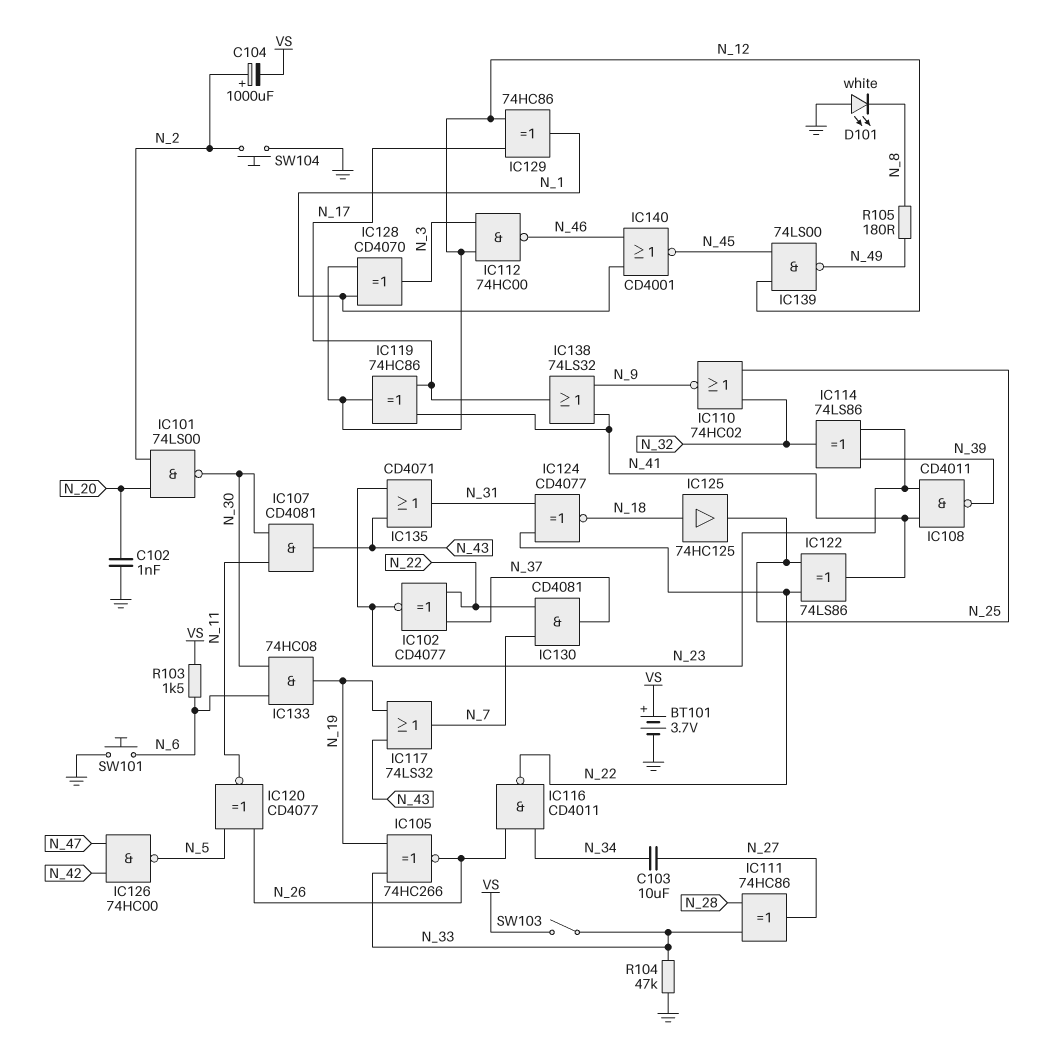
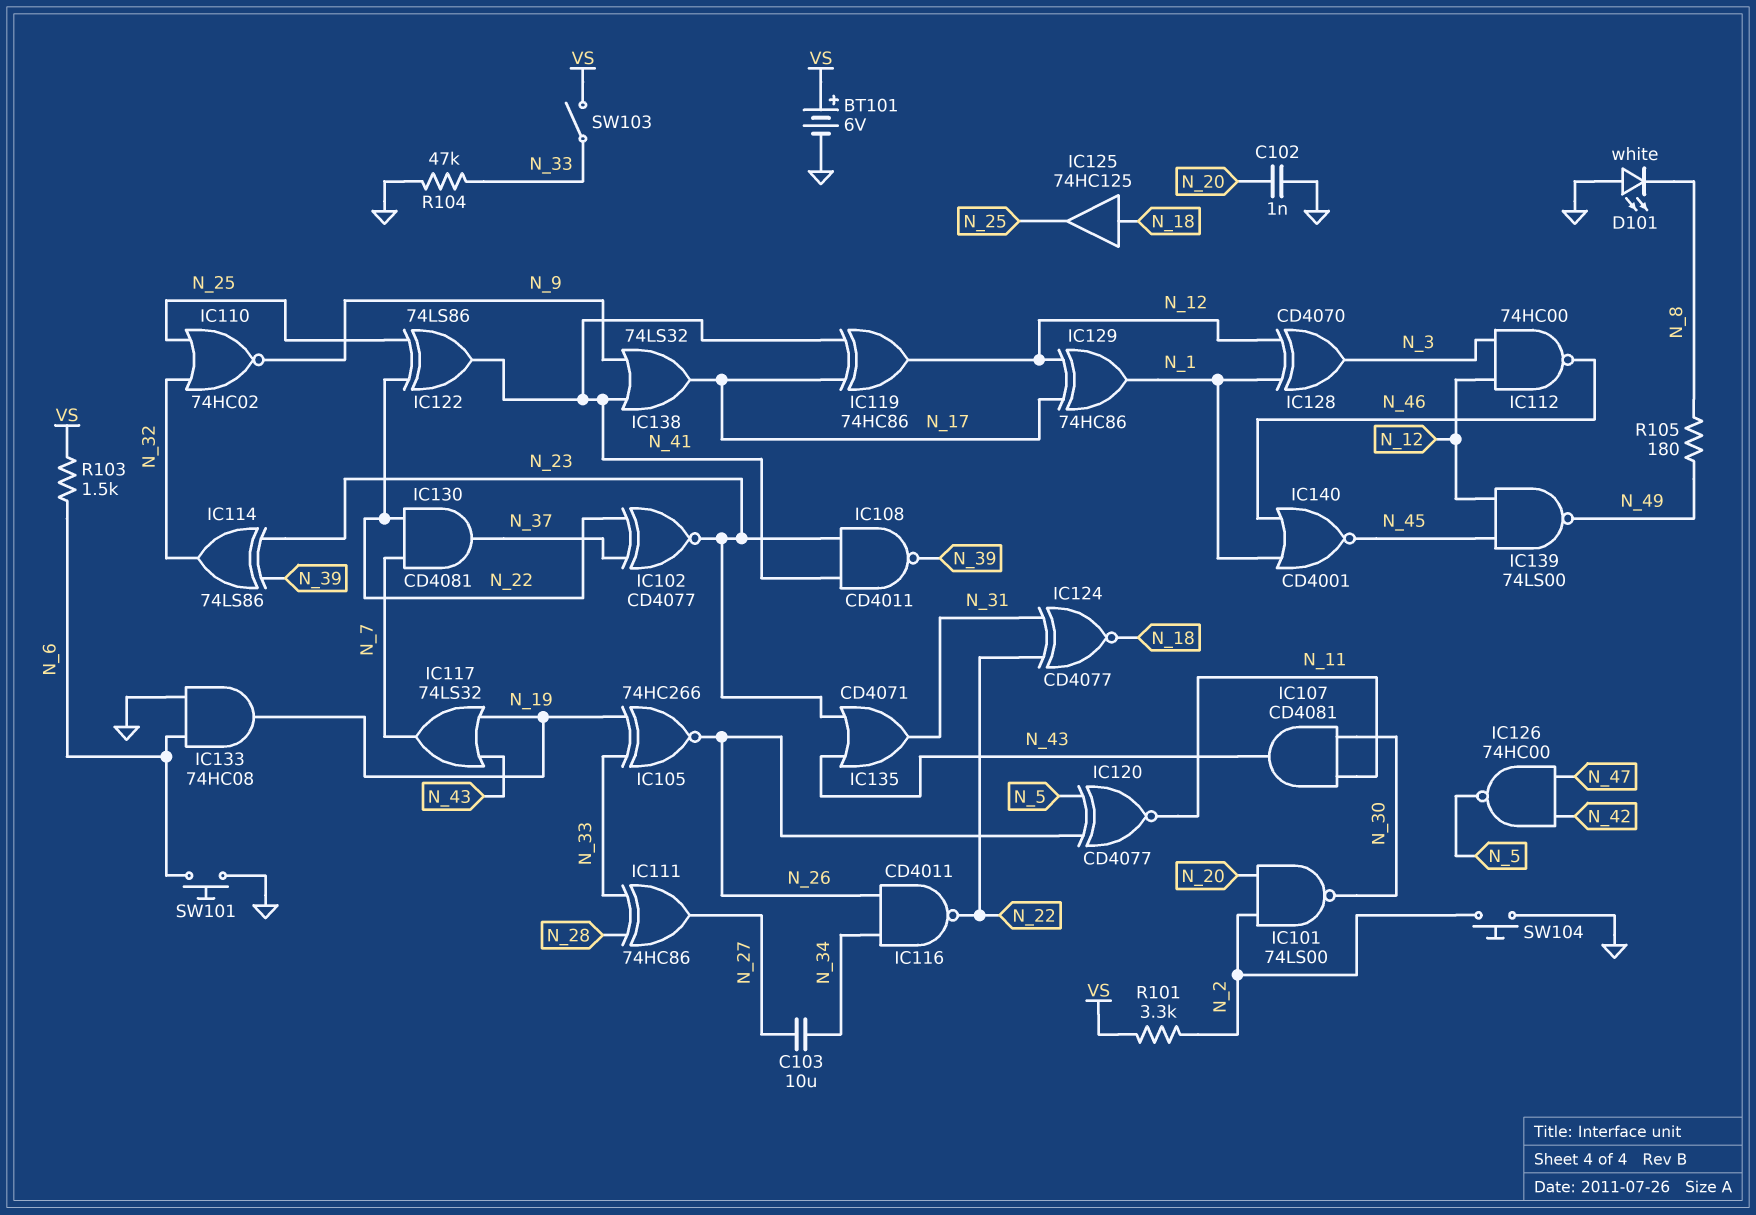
BT101: 3.7V (plus VS, minus GND) -> 6V (plus VS, minus GND)
C104: 1000uF (plus N_2, minus VS) -> none
IC133: AND 74HC08 (in N_6, in N_30, out N_19) -> AND 74HC08 (in GND, in N_6, out N_19)
R101: none -> 3.3k (N_2, VS)

